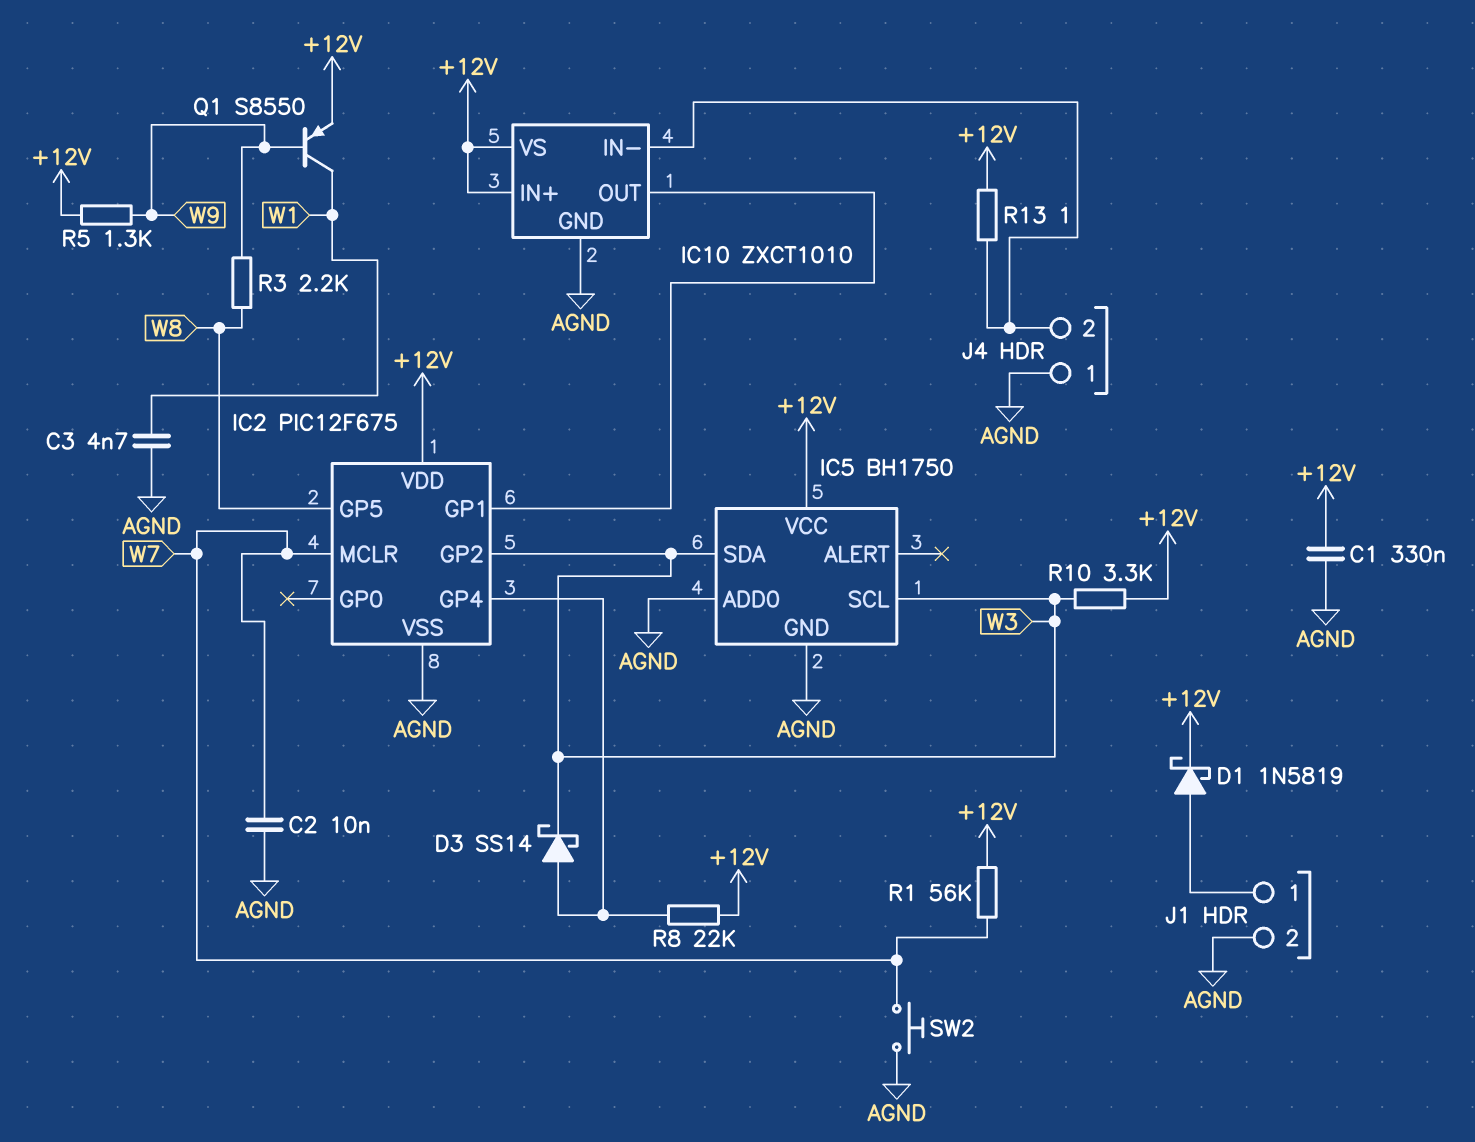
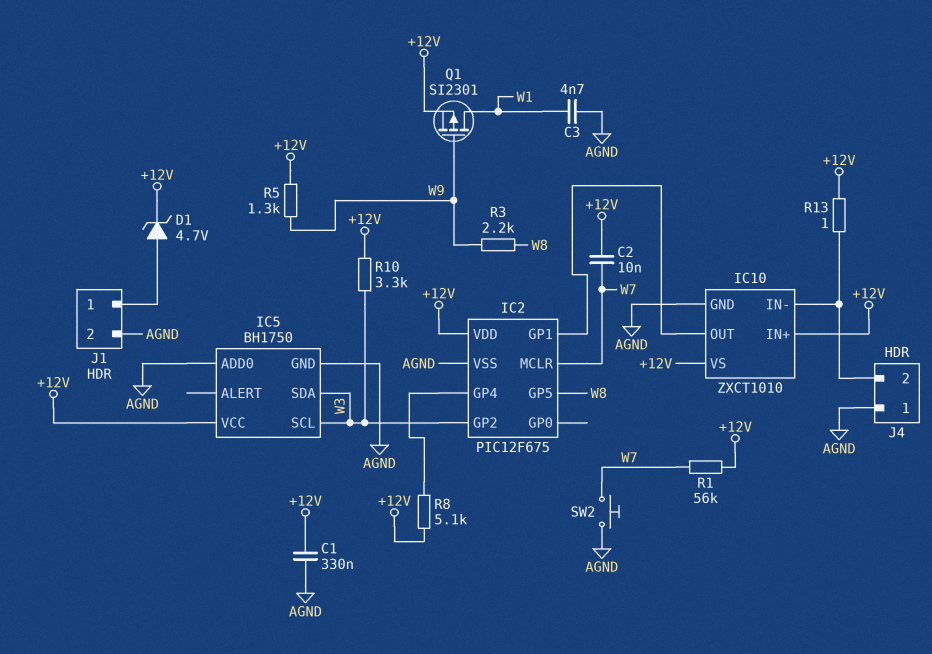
C2: 10nF (AGND, W7) -> 10nF (+12V, W7)
D1: schottky 1N5819 (A J1/1, K +12V) -> zener 4.7V (A J1/1, K +12V)
D3: schottky SS14 (A IC2/GP4, K W3) -> none
Q1: PNP S8550 (B W9, C W1, E +12V) -> PMOS SI2301 (G W9, D W1, S +12V)
R8: 22k (+12V, IC2/GP4) -> 5.1k (+12V, IC2/GP4)

